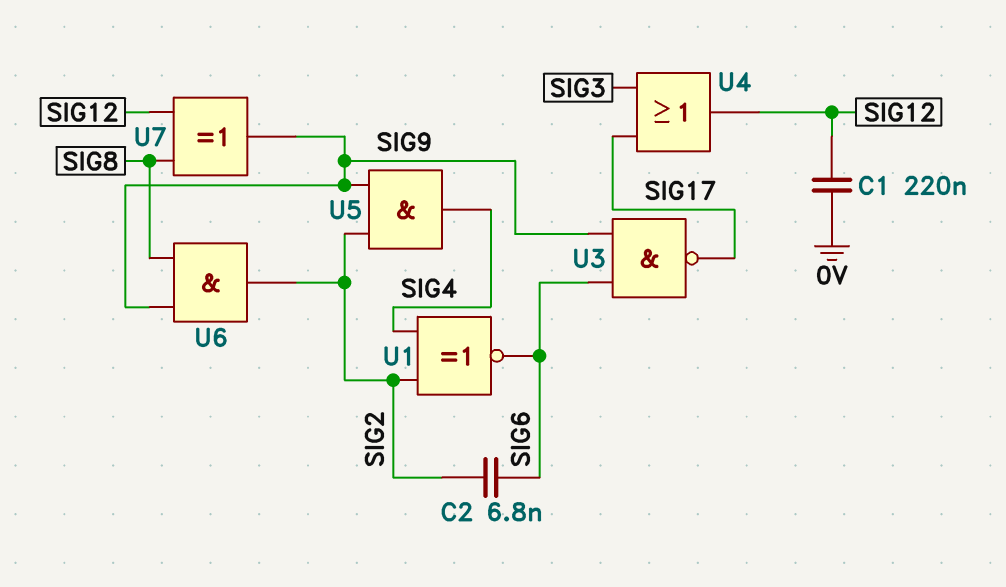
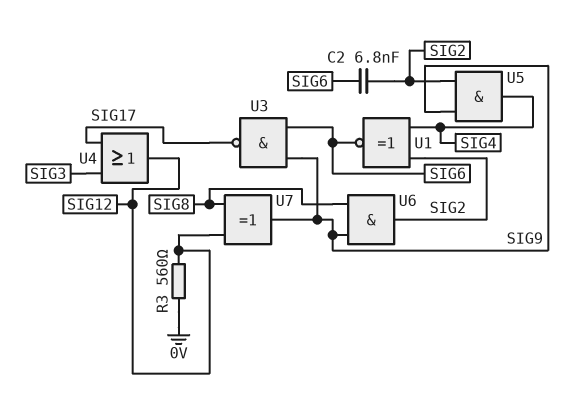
C1: 220nF (0V, SIG12) -> none
R3: none -> 560 (0V, SIG12)

